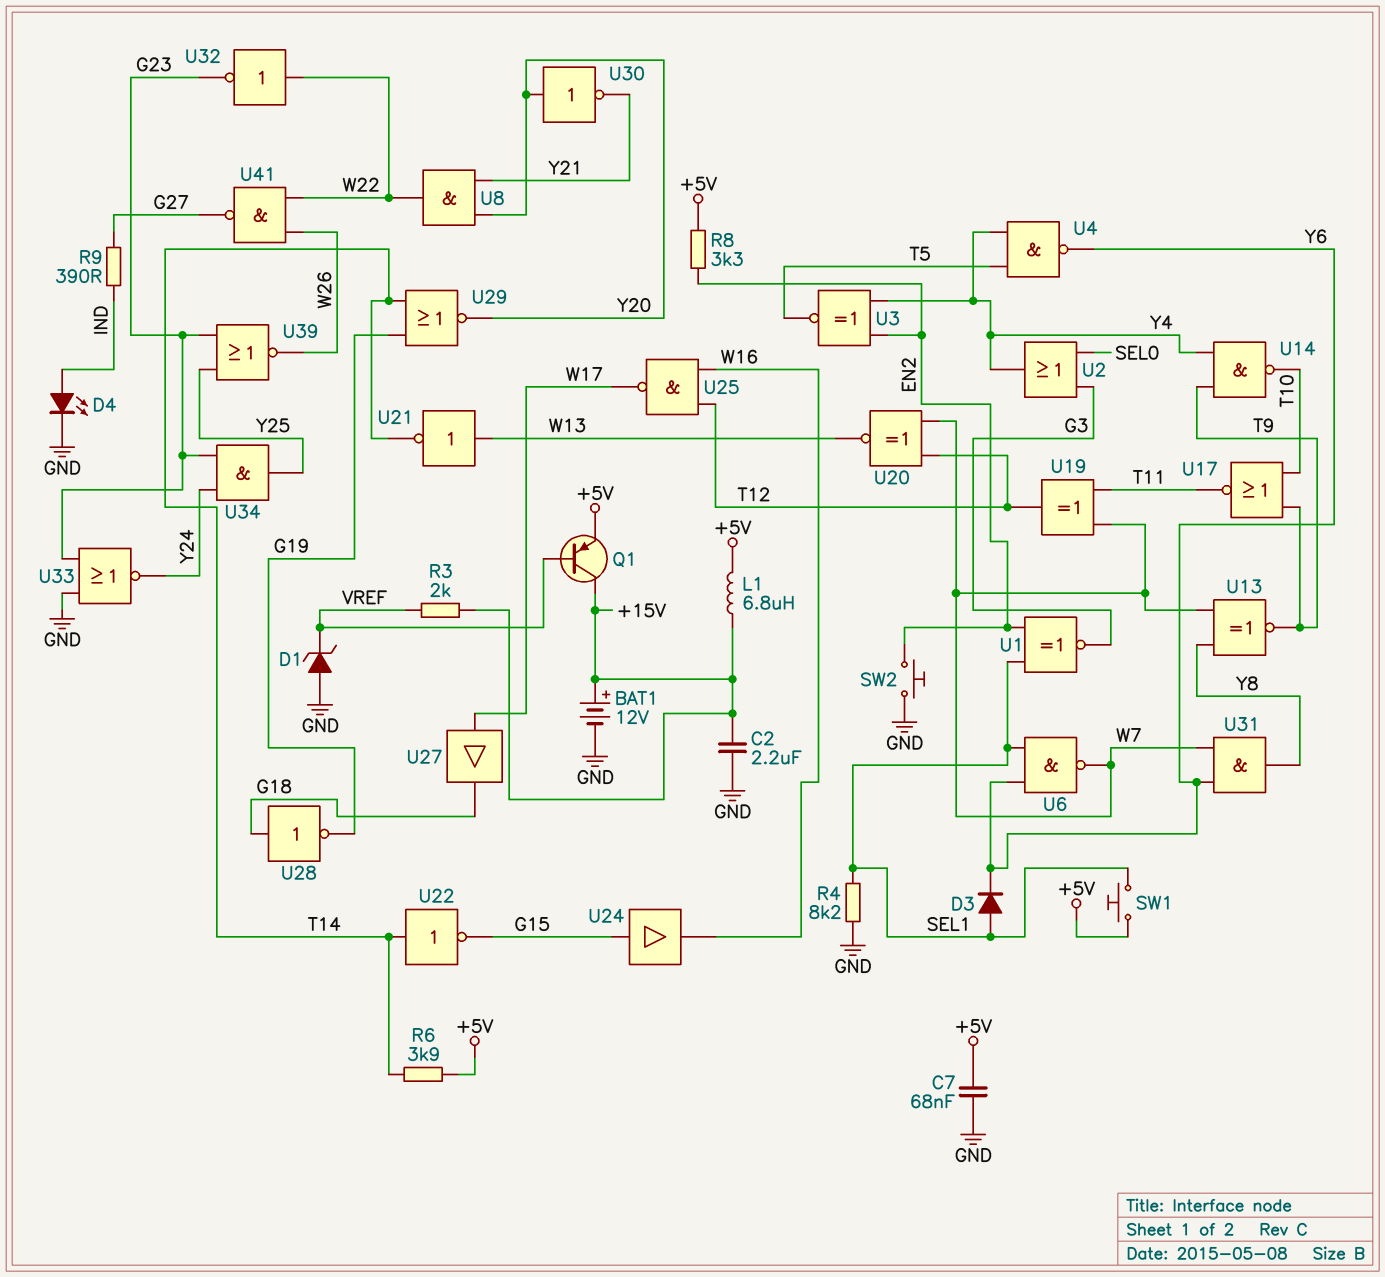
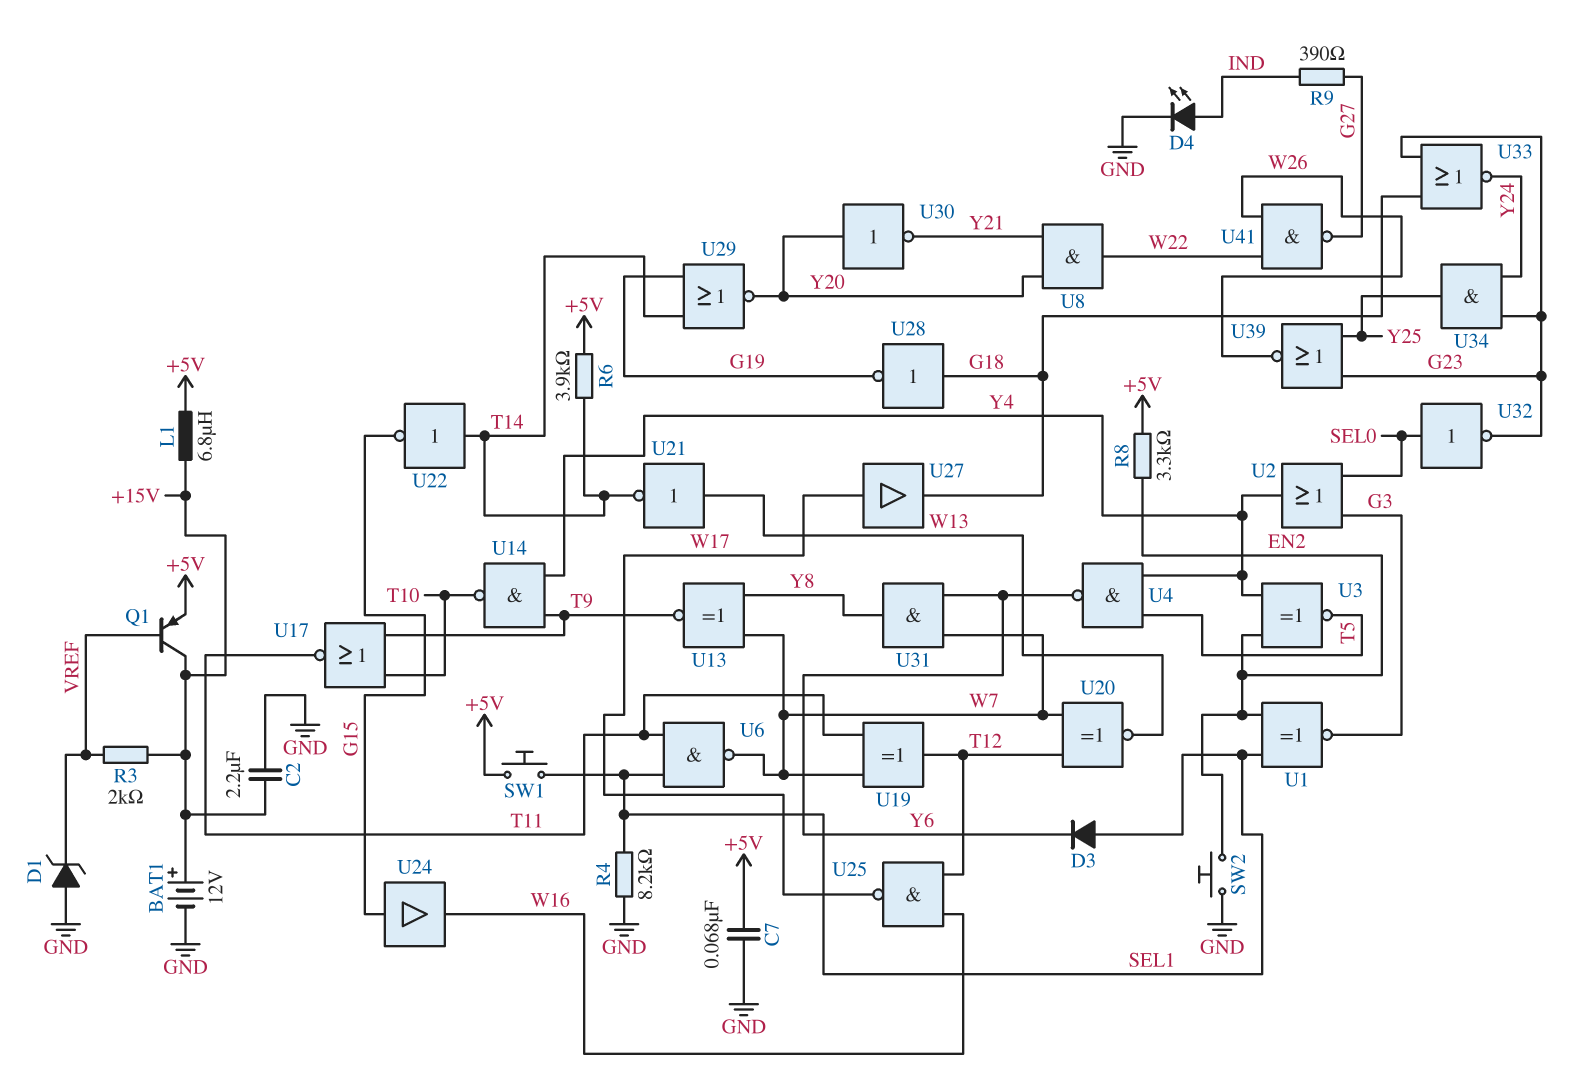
U6: NAND (in SEL1, in Y6, out W7) -> NAND (in SEL1, in T11, out W7)
U32: NOT (in W22, out G23) -> NOT (in SEL0, out G23)
U33: NOR (in G23, in GND, out Y24) -> NOR (in G18, in G23, out Y24)

